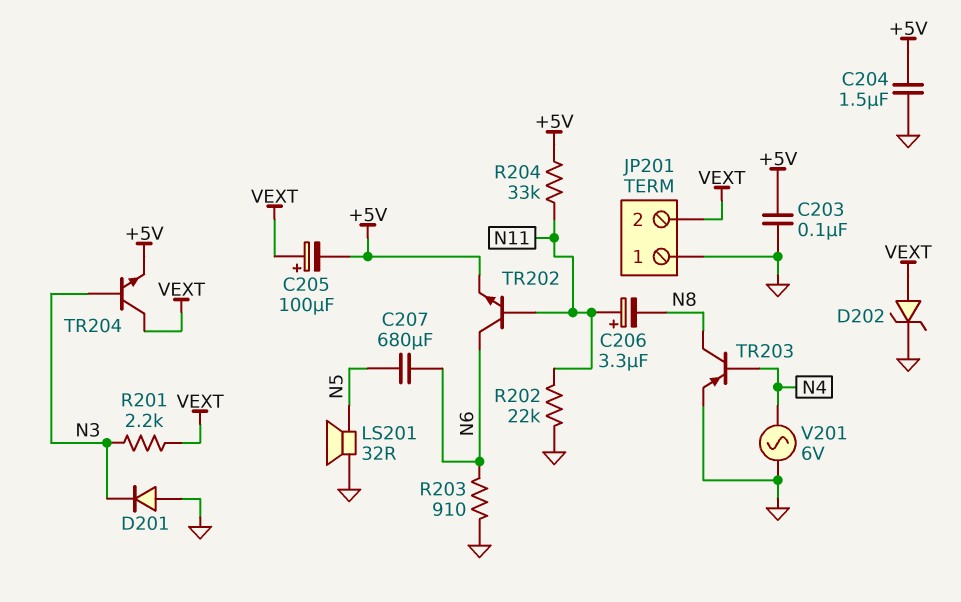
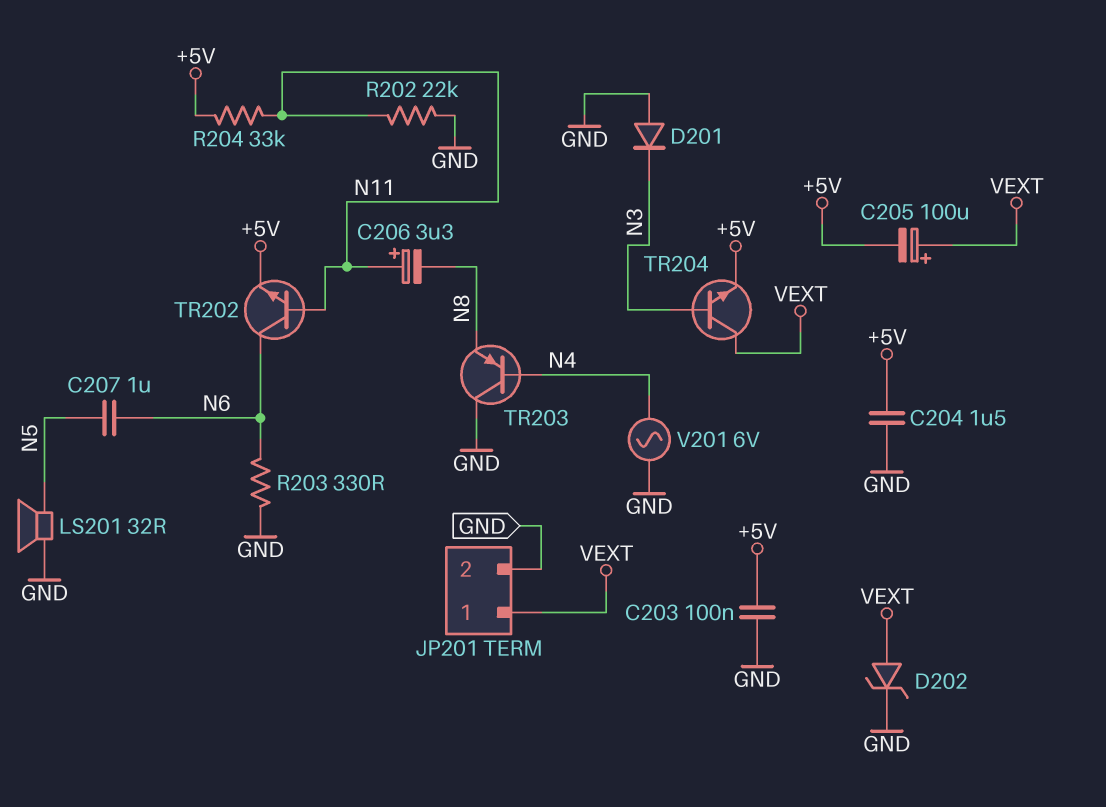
C207: 680uF (N5, N6) -> 1uF (N5, N6)
JP201 pin 1: GND -> VEXT
JP201 pin 2: VEXT -> GND
R201: 2.2k (N3, VEXT) -> none
R203: 910 (GND, N6) -> 330 (GND, N6)
TR203: PNP (B N4, C N8, E GND) -> PNP (B N4, C GND, E N8)

